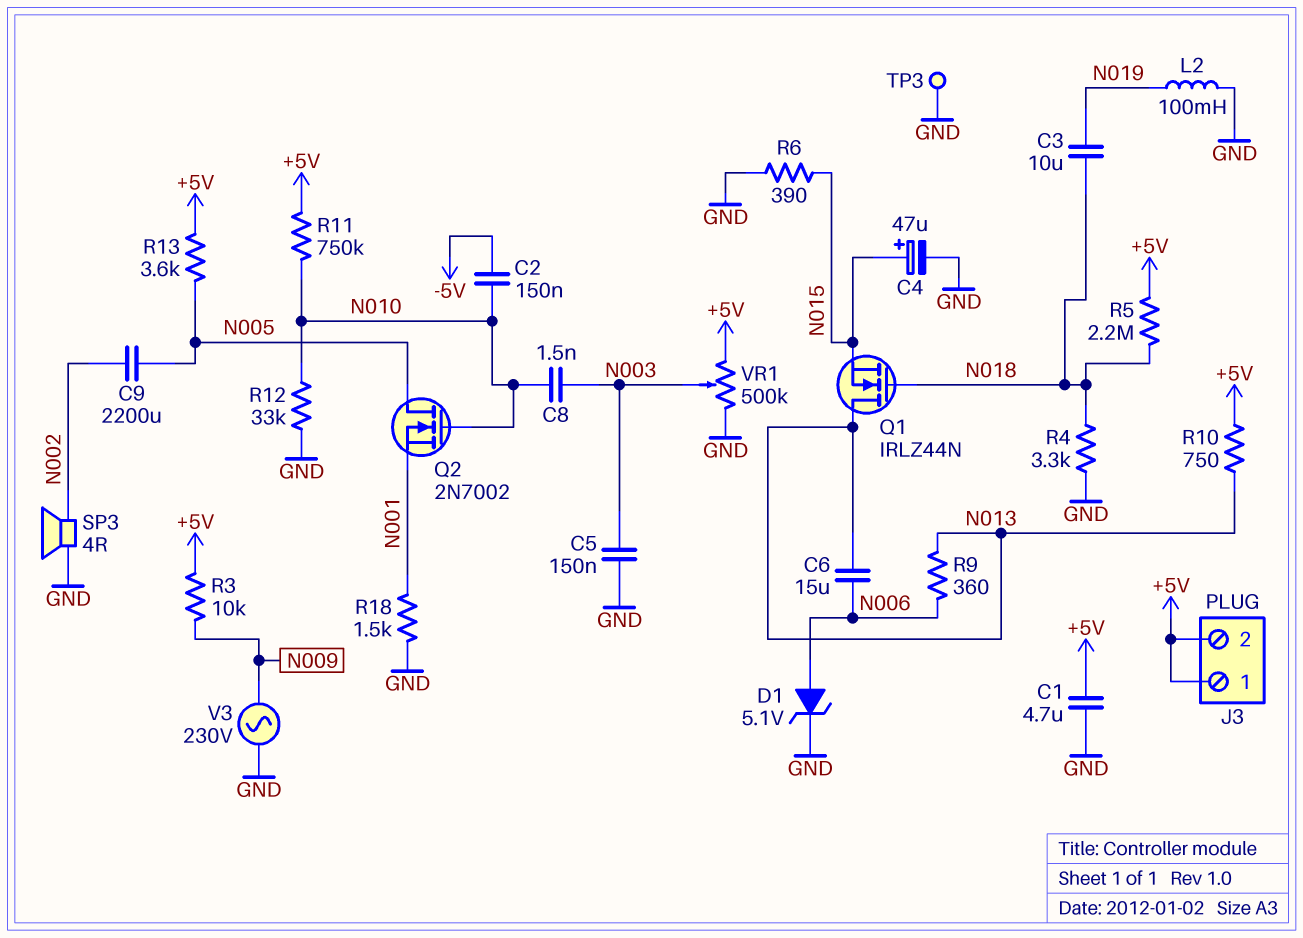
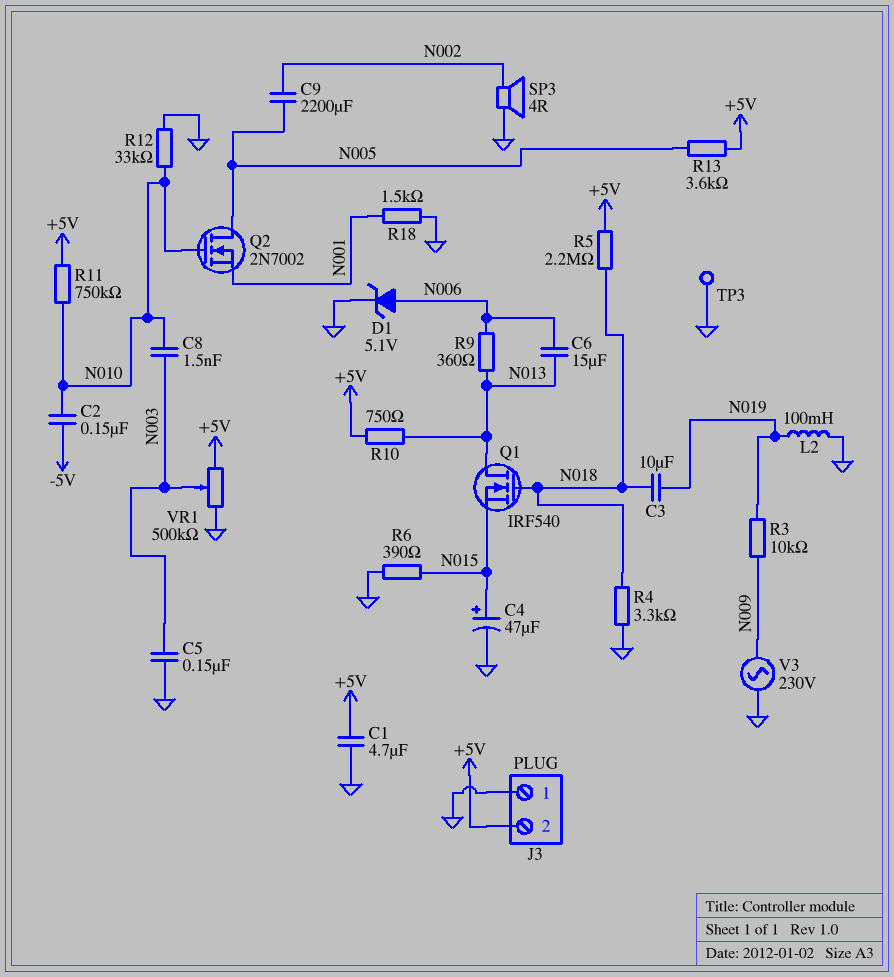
J3 pin 1: +5V -> GND
Q1: NMOS IRLZ44N (G N018, D N013, S N015) -> NMOS IRF540 (G N018, D N013, S N015)
R3: 10k (+5V, N009) -> 10k (N009, N019)

